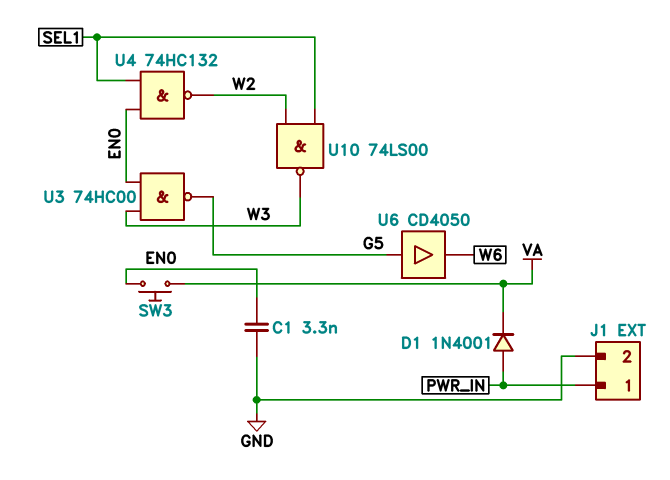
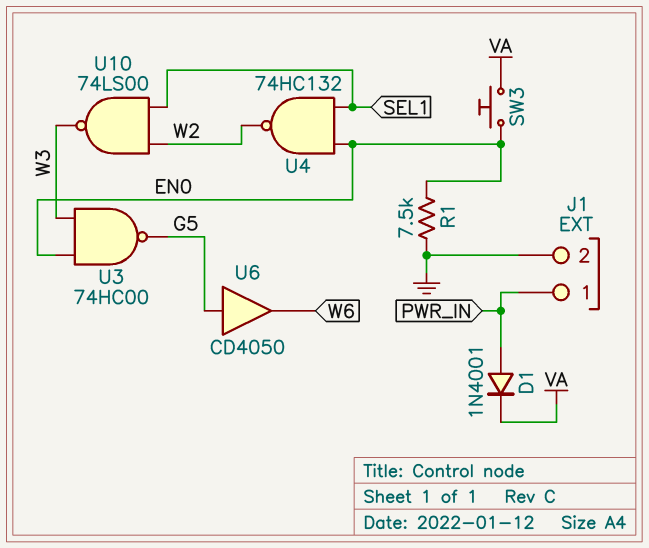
C1: 3.3nF (EN0, GND) -> none
R1: none -> 7.5k (EN0, GND)

